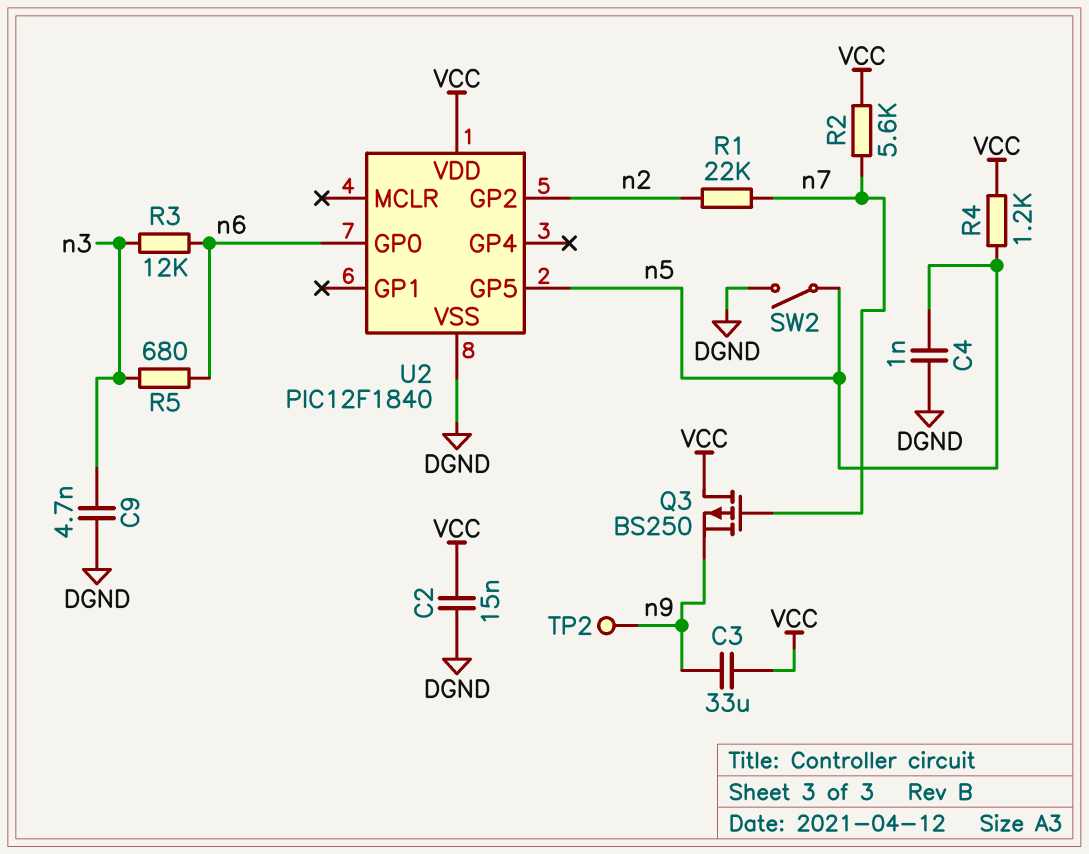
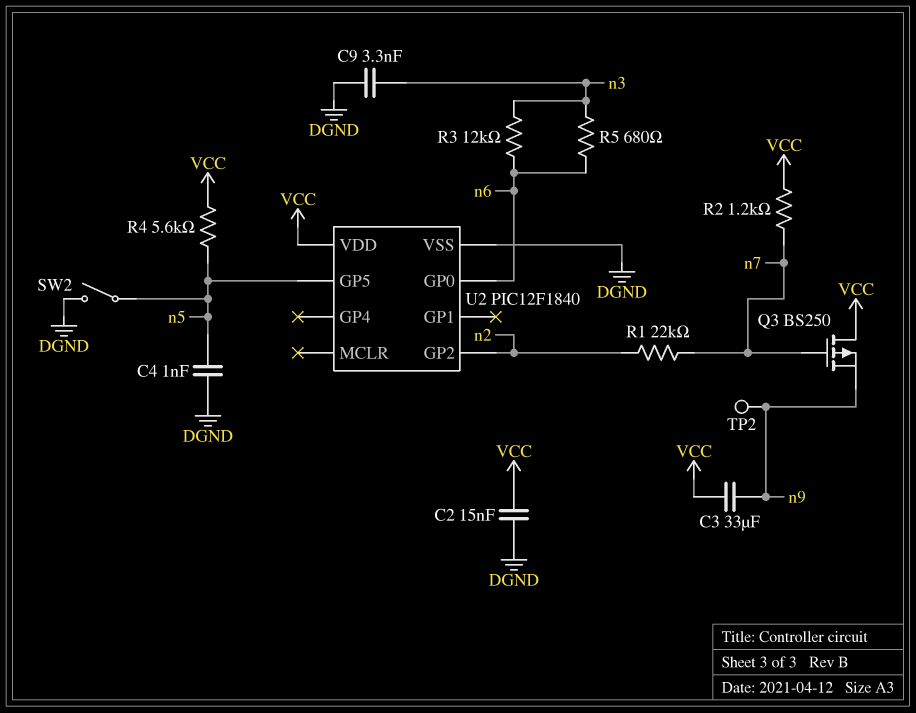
C9: 4.7nF (DGND, n3) -> 3.3nF (DGND, n3)
R2: 5.6k (VCC, n7) -> 1.2k (VCC, n7)
R4: 1.2k (VCC, n5) -> 5.6k (VCC, n5)

